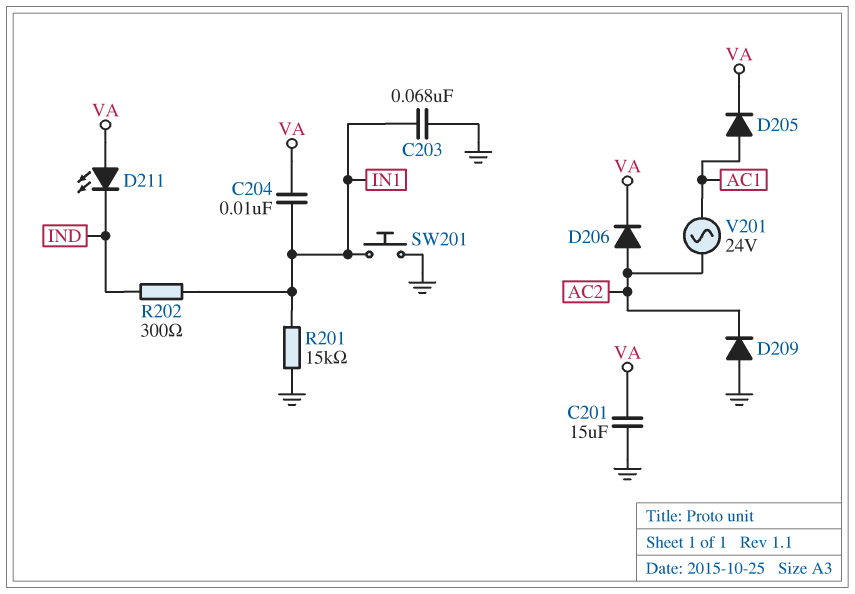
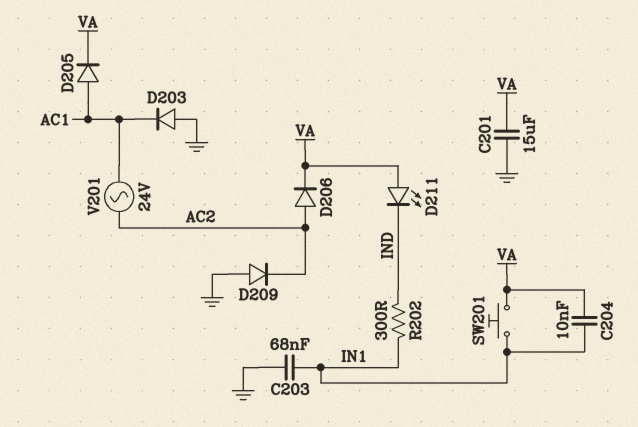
D203: none -> diode (A GND, K AC1)
R201: 15k (GND, IN1) -> none
SW201: button (GND, IN1) -> button (IN1, VA)

